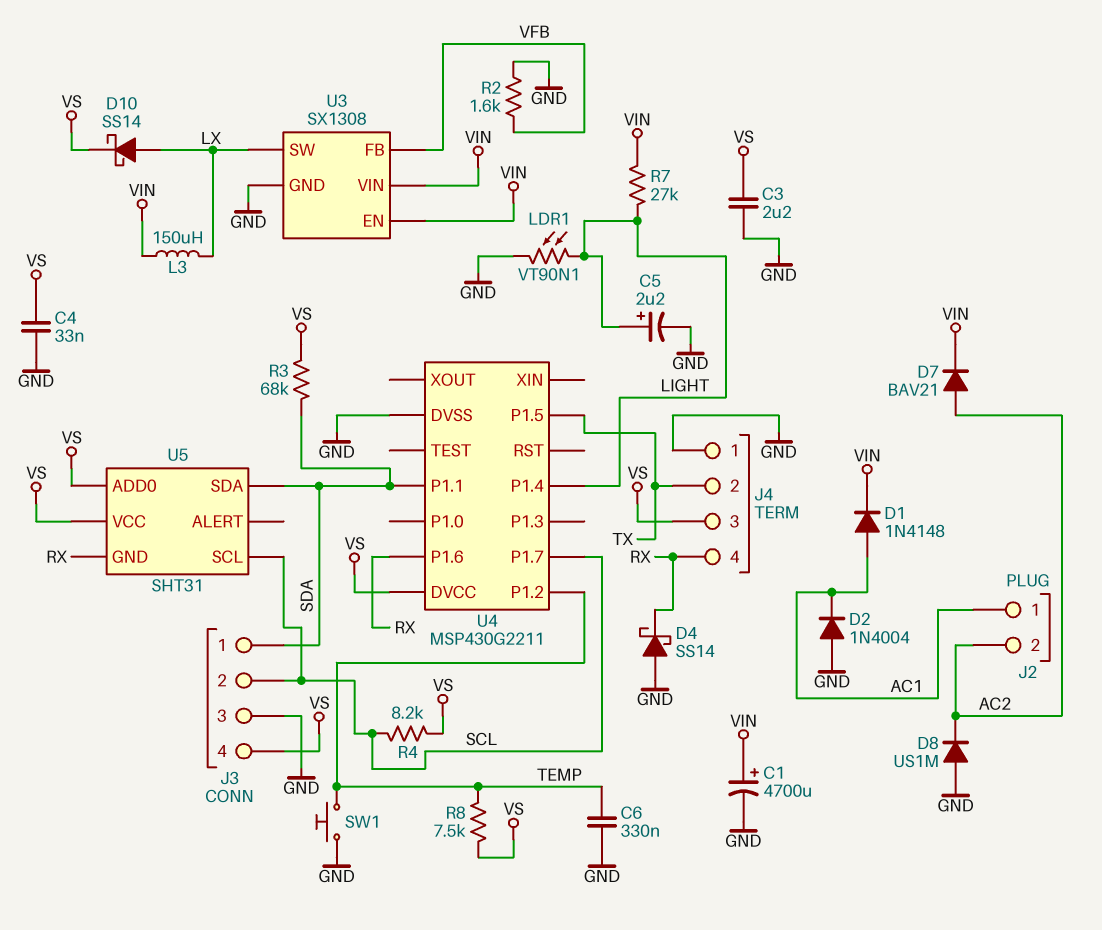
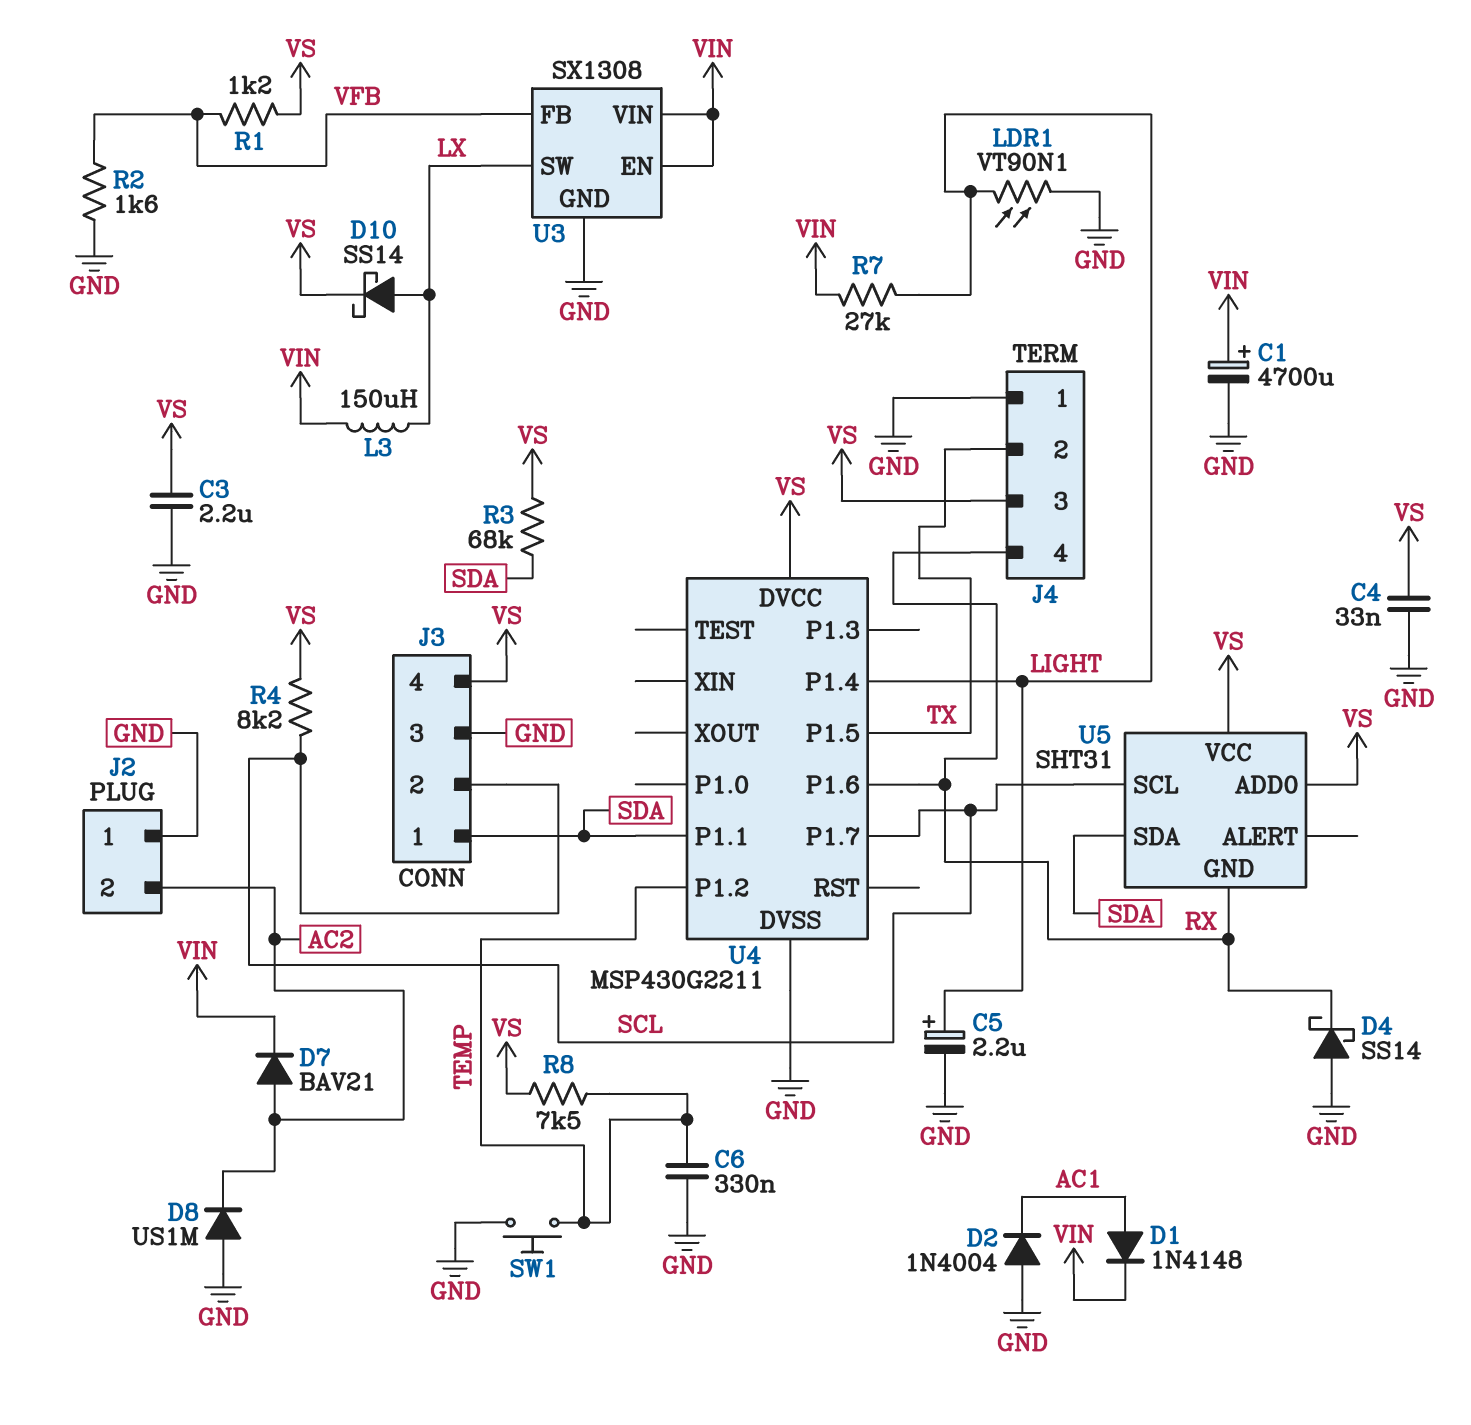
J2 pin 1: AC1 -> GND
R1: none -> 1.2k (VFB, VS)

